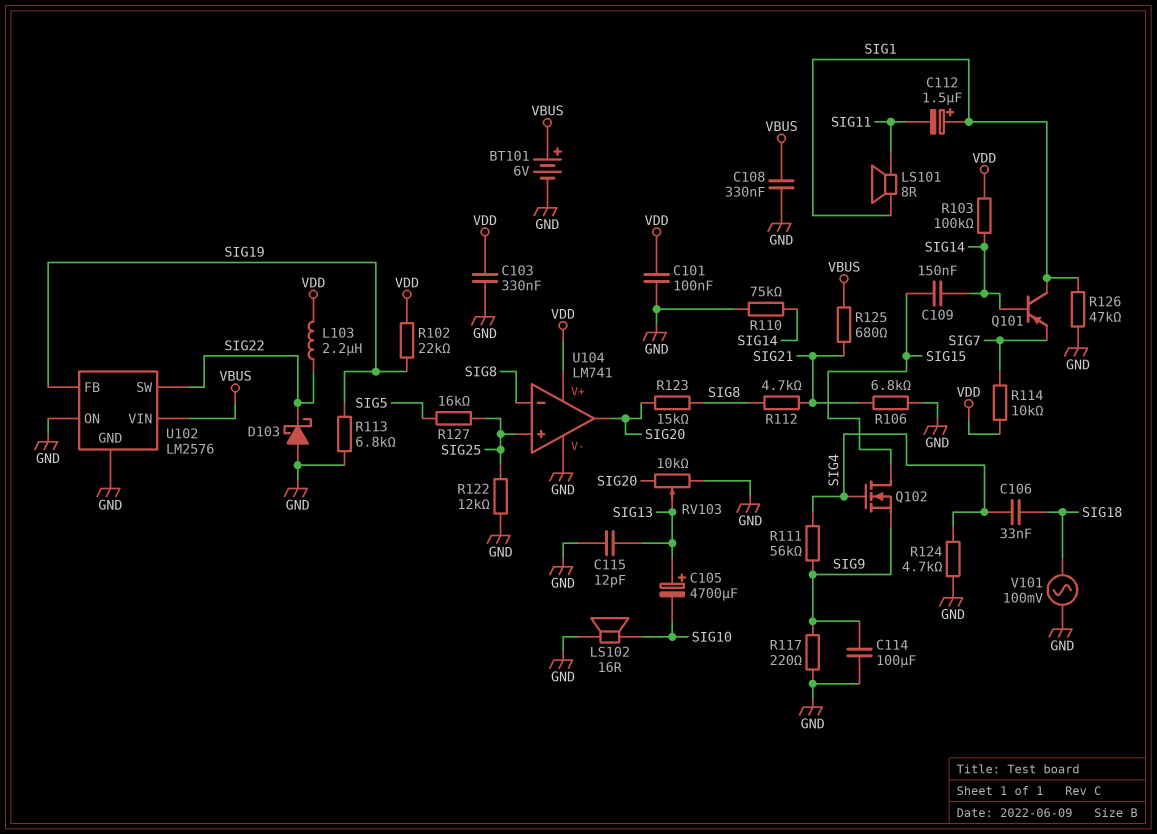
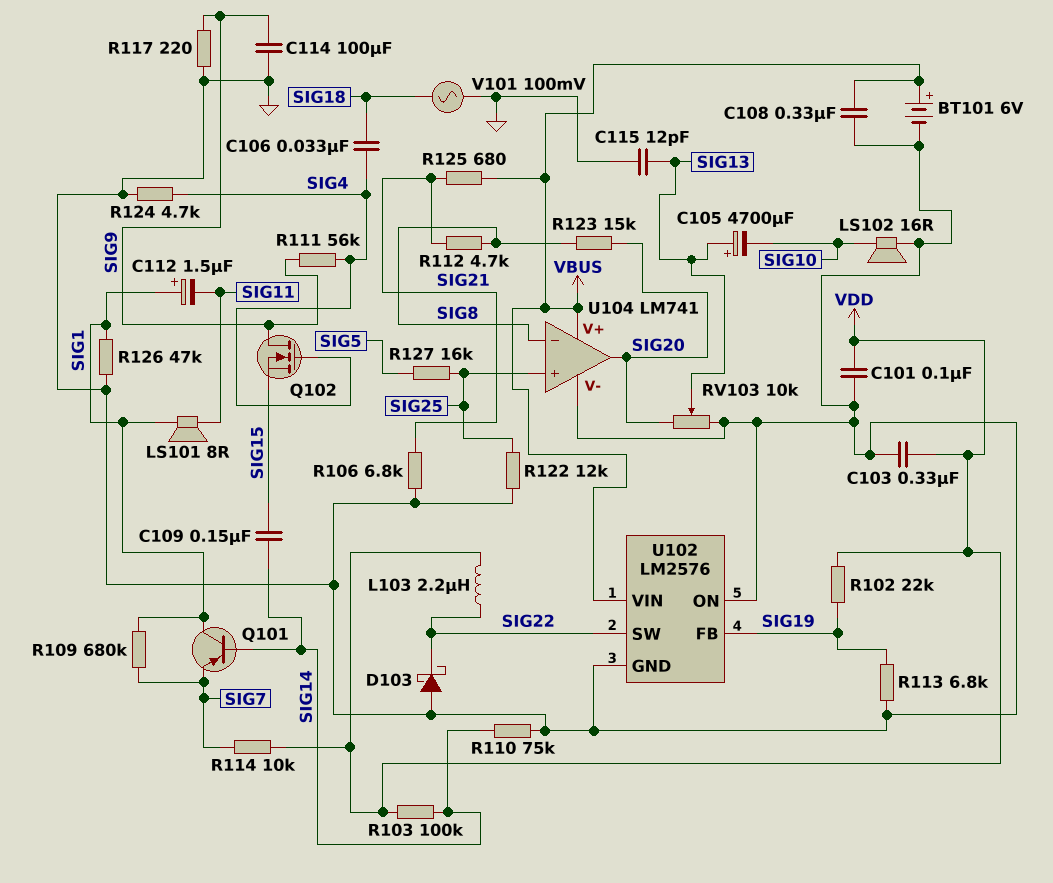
Q102: NMOS (G SIG4, D SIG15, S SIG9) -> NMOS (G SIG4, D SIG9, S SIG15)
R109: none -> 680k (SIG1, SIG7)
U104 pin V+: VDD -> VBUS

